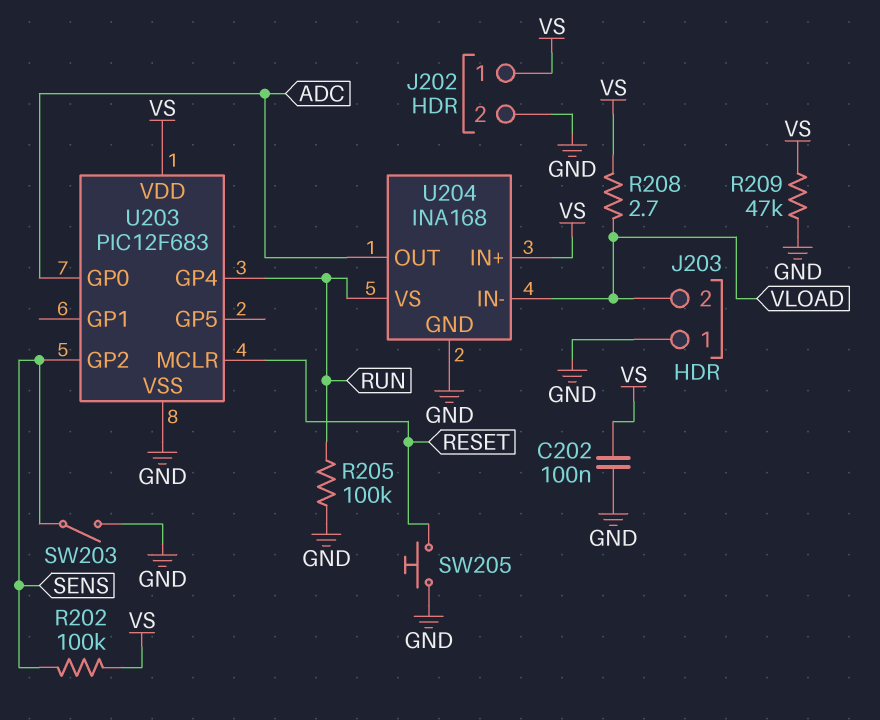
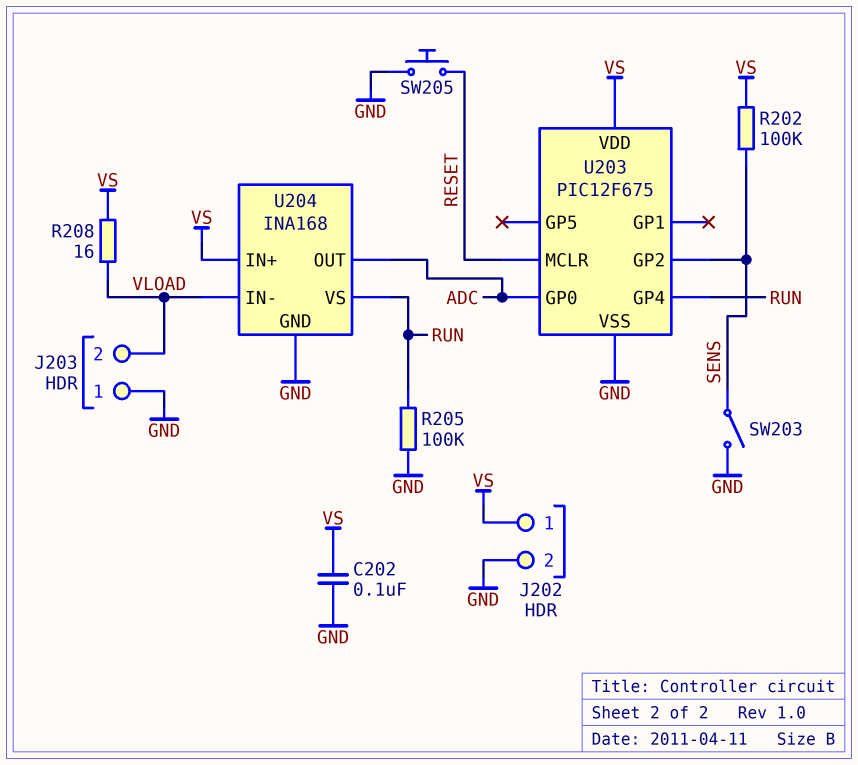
R208: 2.7 (VLOAD, VS) -> 16 (VLOAD, VS)
R209: 47k (GND, VS) -> none
U203: PIC12F683 -> PIC12F675

